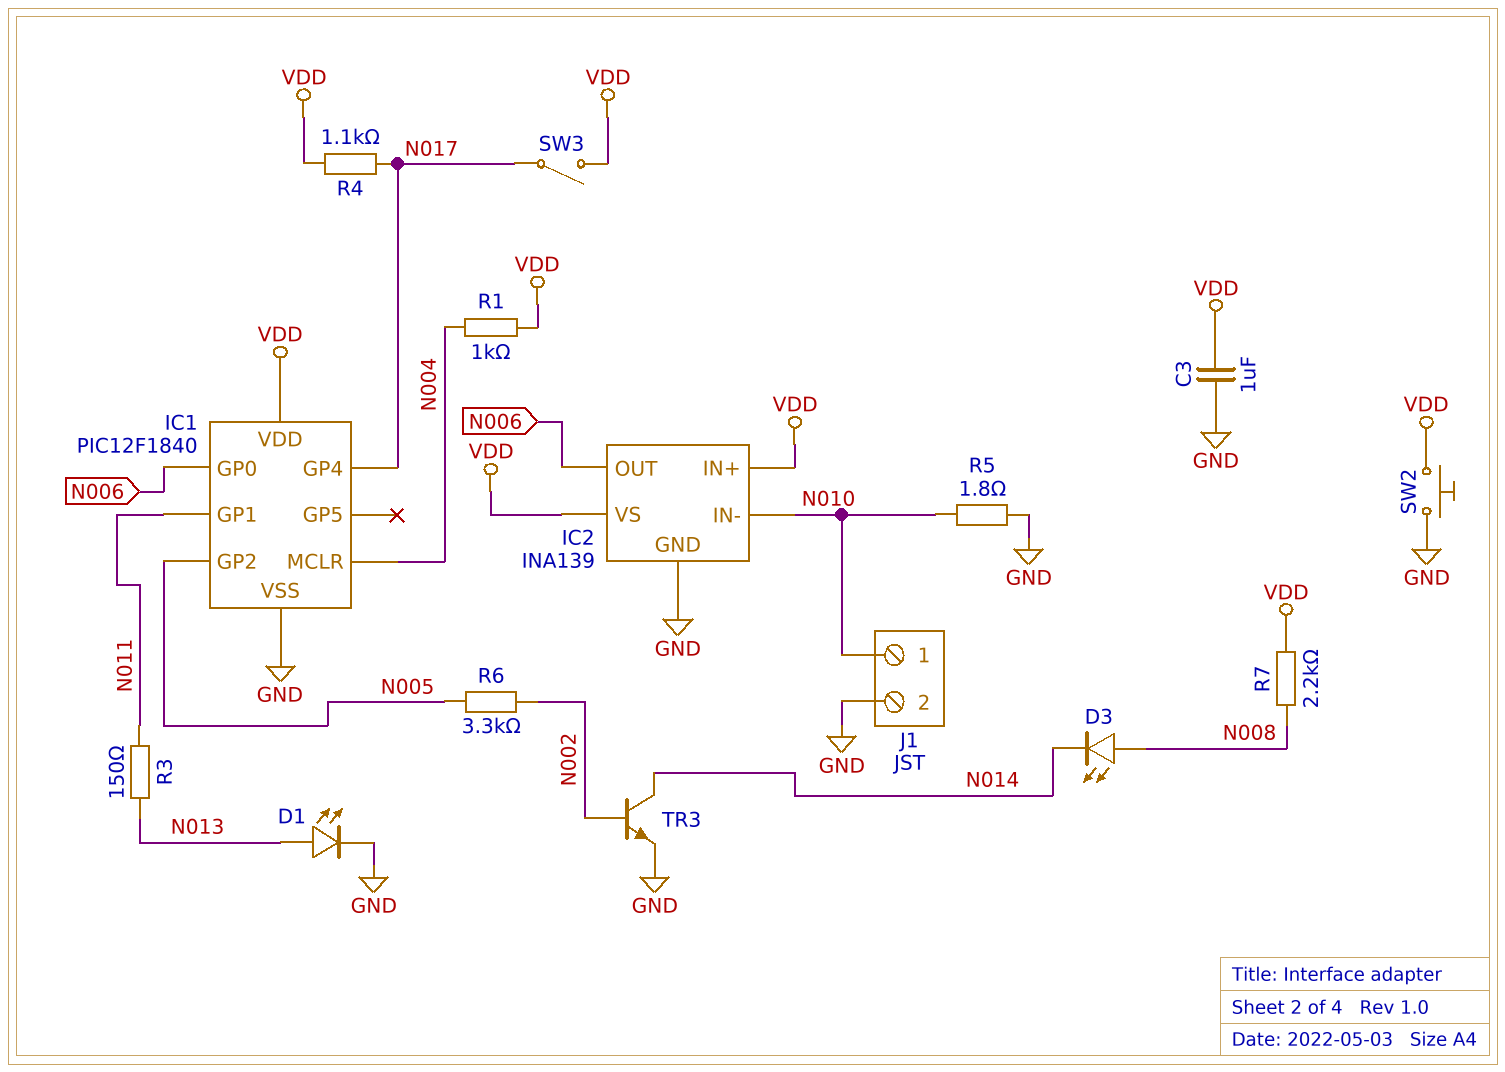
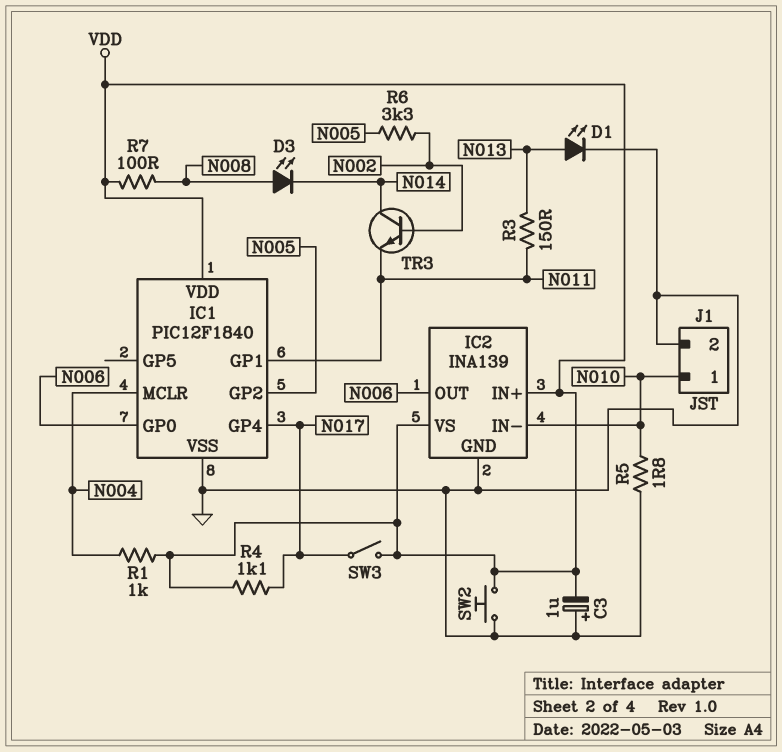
C3: 1uF (GND, VDD) -> 1uF (plus GND, minus VDD)
R7: 2.2k (N008, VDD) -> 100 (N008, VDD)
TR3: NPN (B N002, C N014, E GND) -> NPN (B N002, C N014, E N011)

